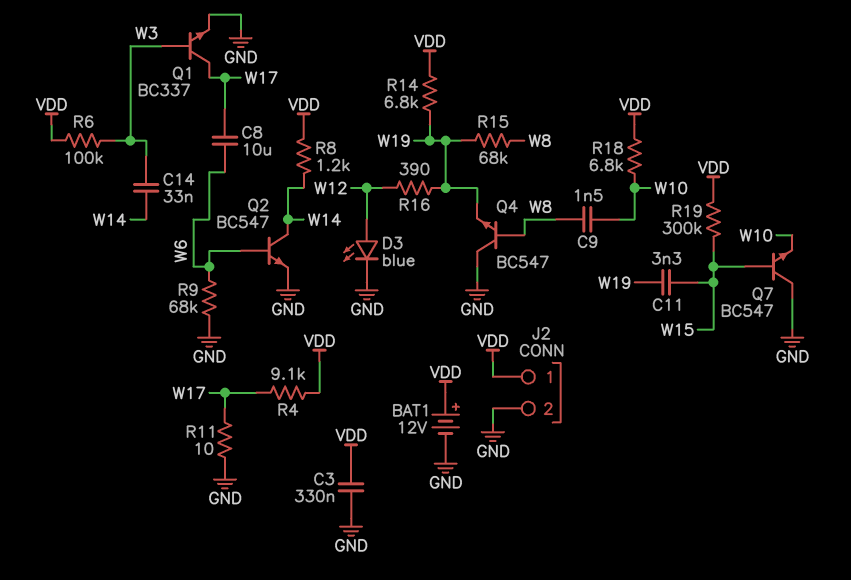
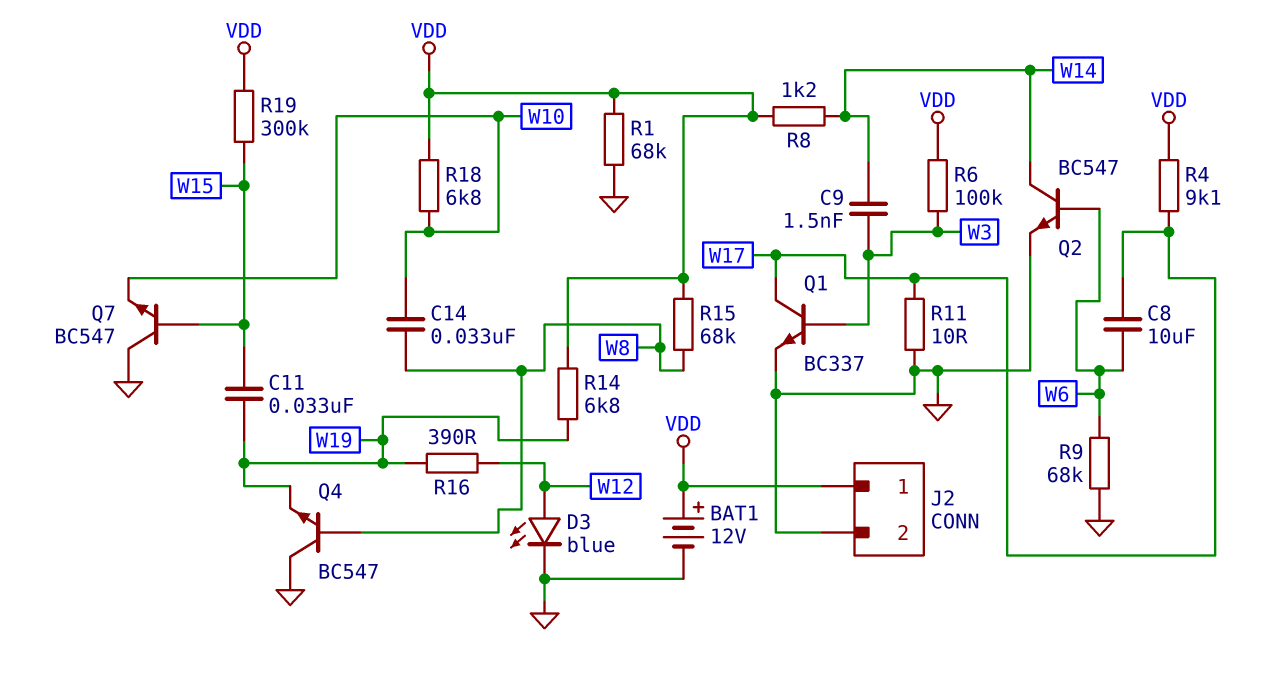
C3: 330nF (GND, VDD) -> none
C9: 1.5nF (W8, W10) -> 1.5nF (W3, W14)
C11: 3.3nF (W15, W19) -> 33nF (W15, W19)
C14: 33nF (W3, W14) -> 33nF (W8, W10)
R1: none -> 68k (GND, VDD)
R15: 68k (W8, W19) -> 68k (VDD, W8)

